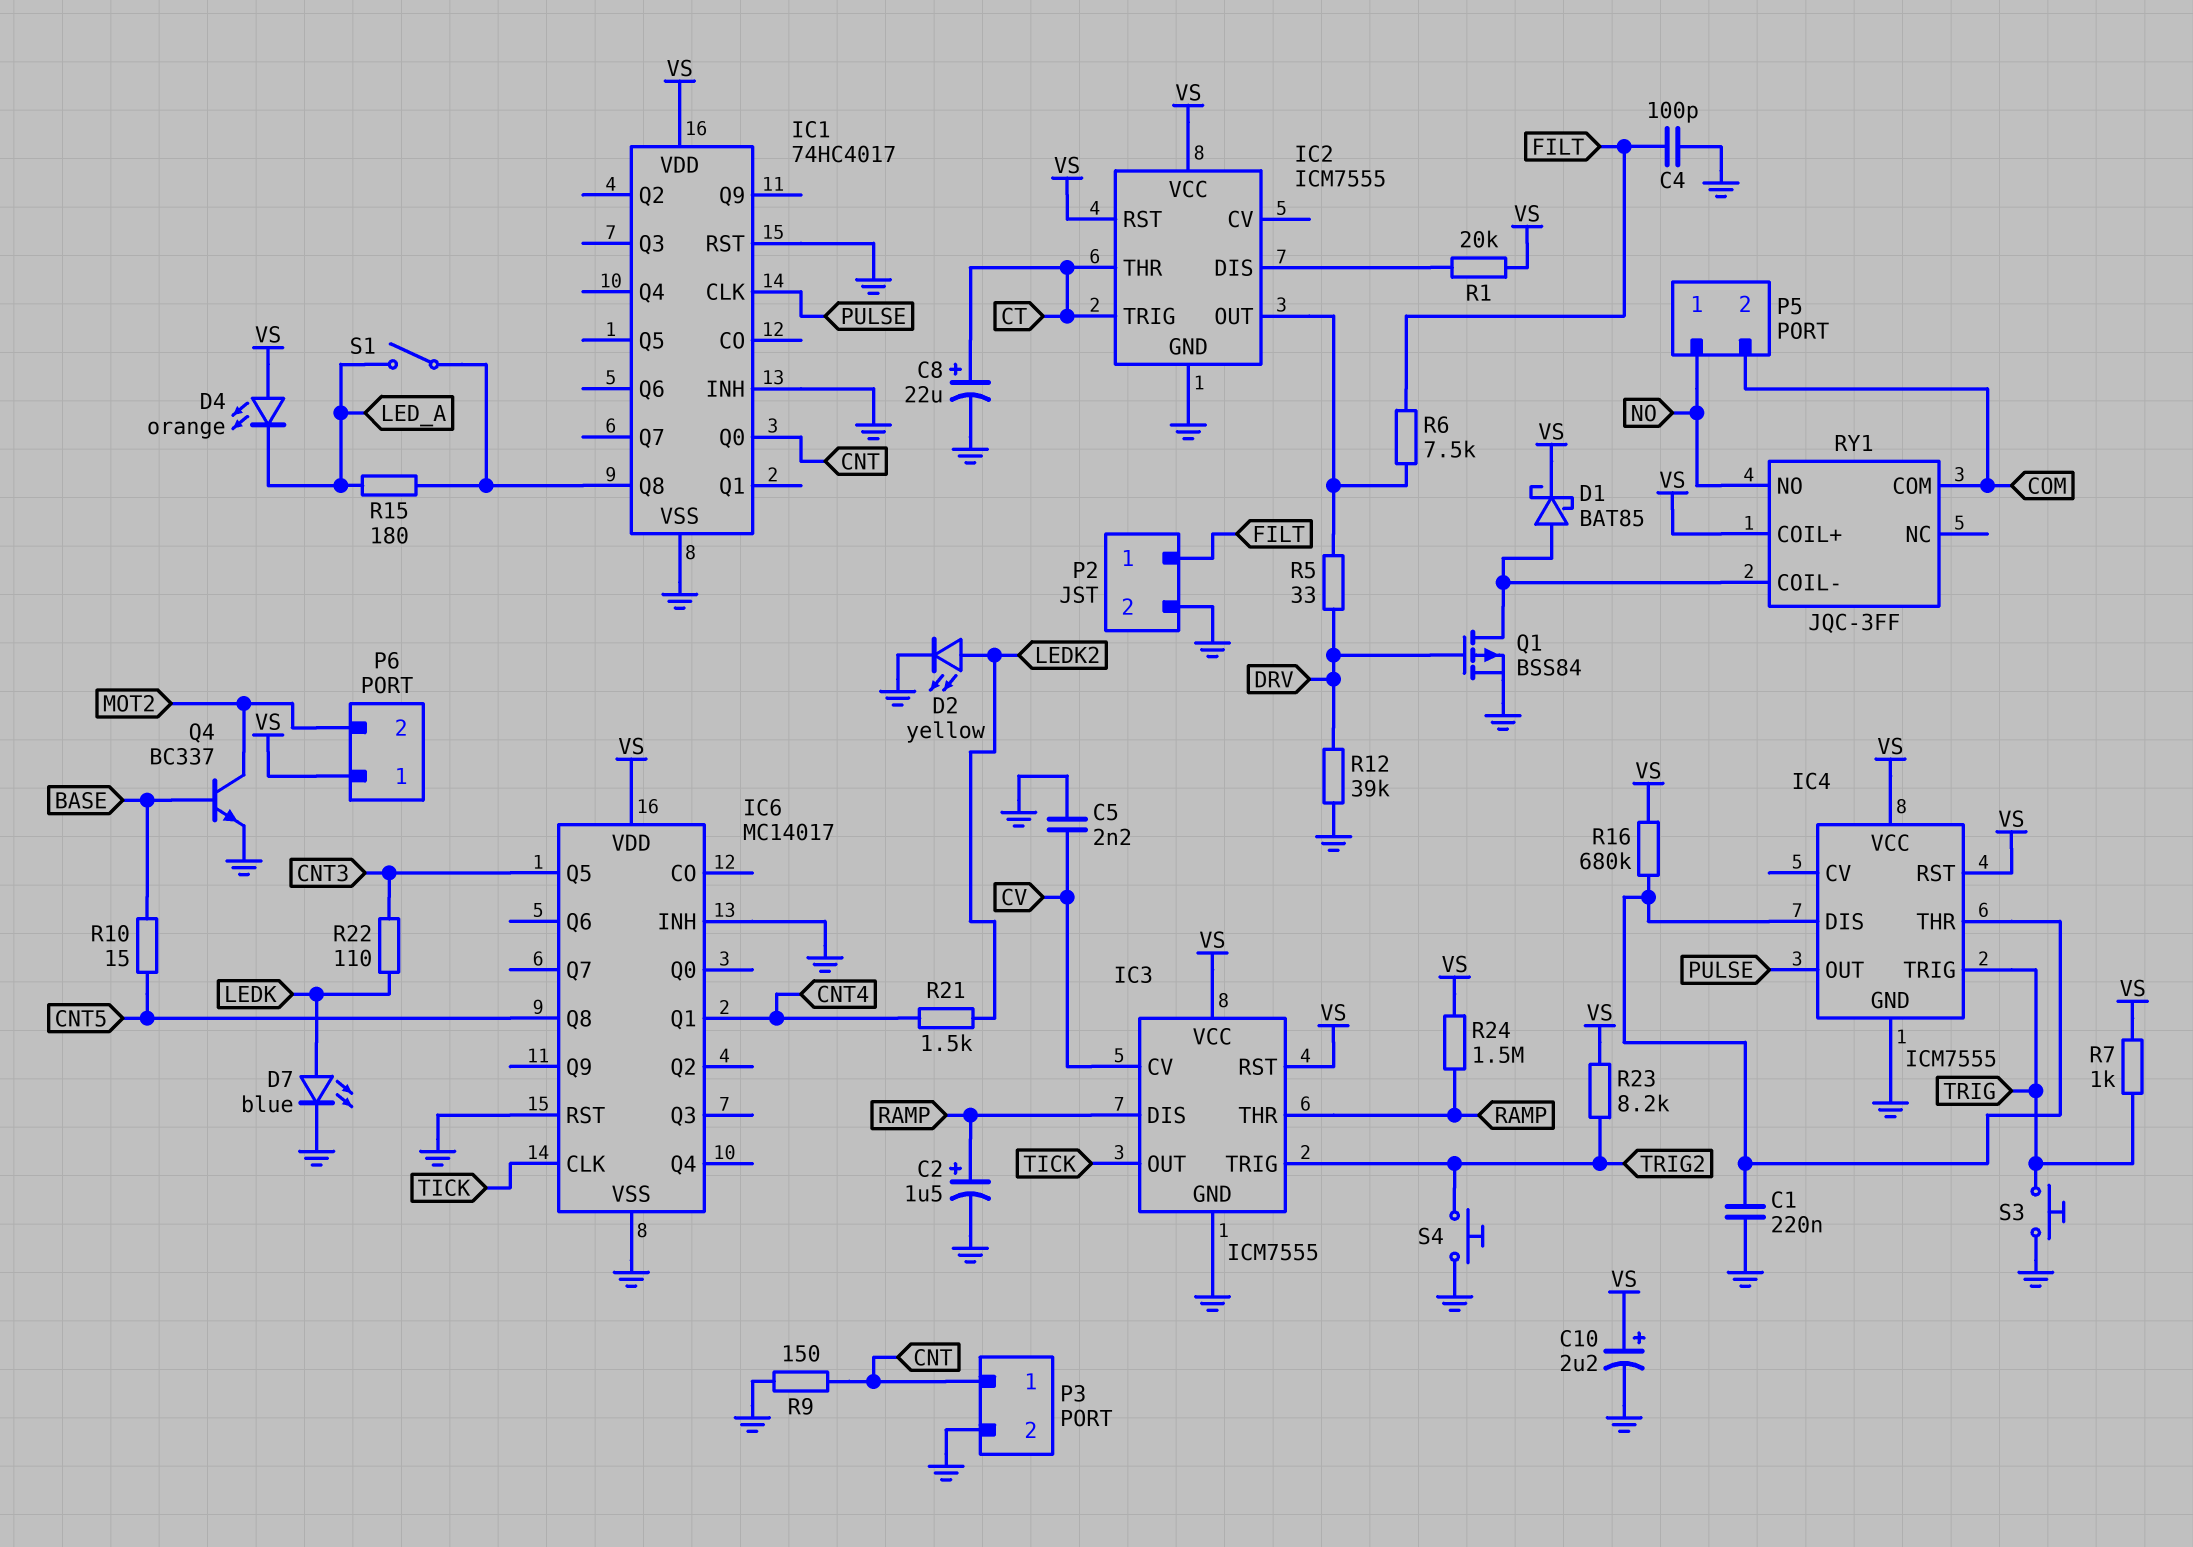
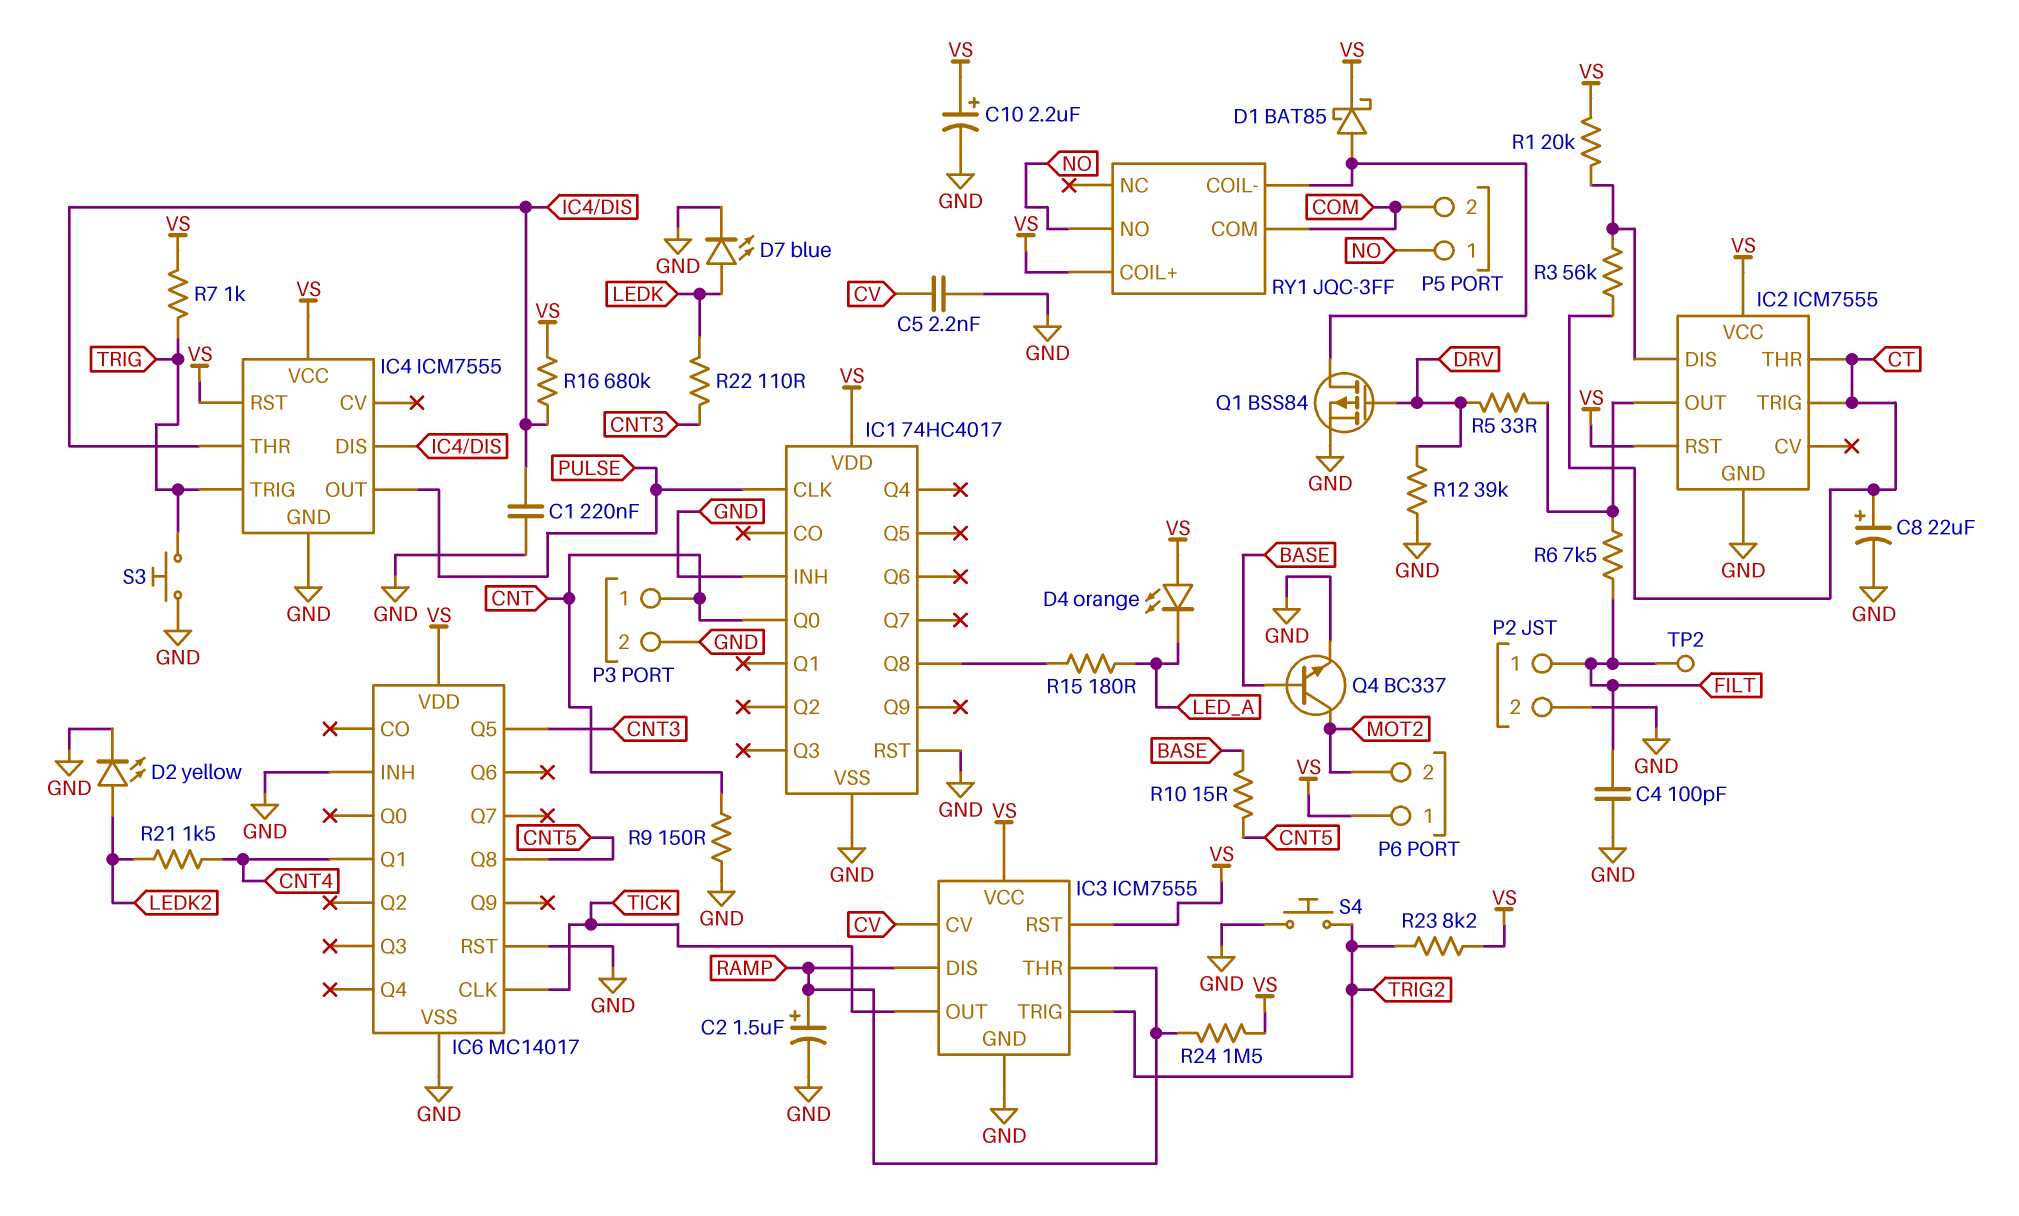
R3: none -> 56k (CT, IC2/DIS)
S1: switch (IC1/Q8, LED_A) -> none
TP2: none -> test point (FILT)

